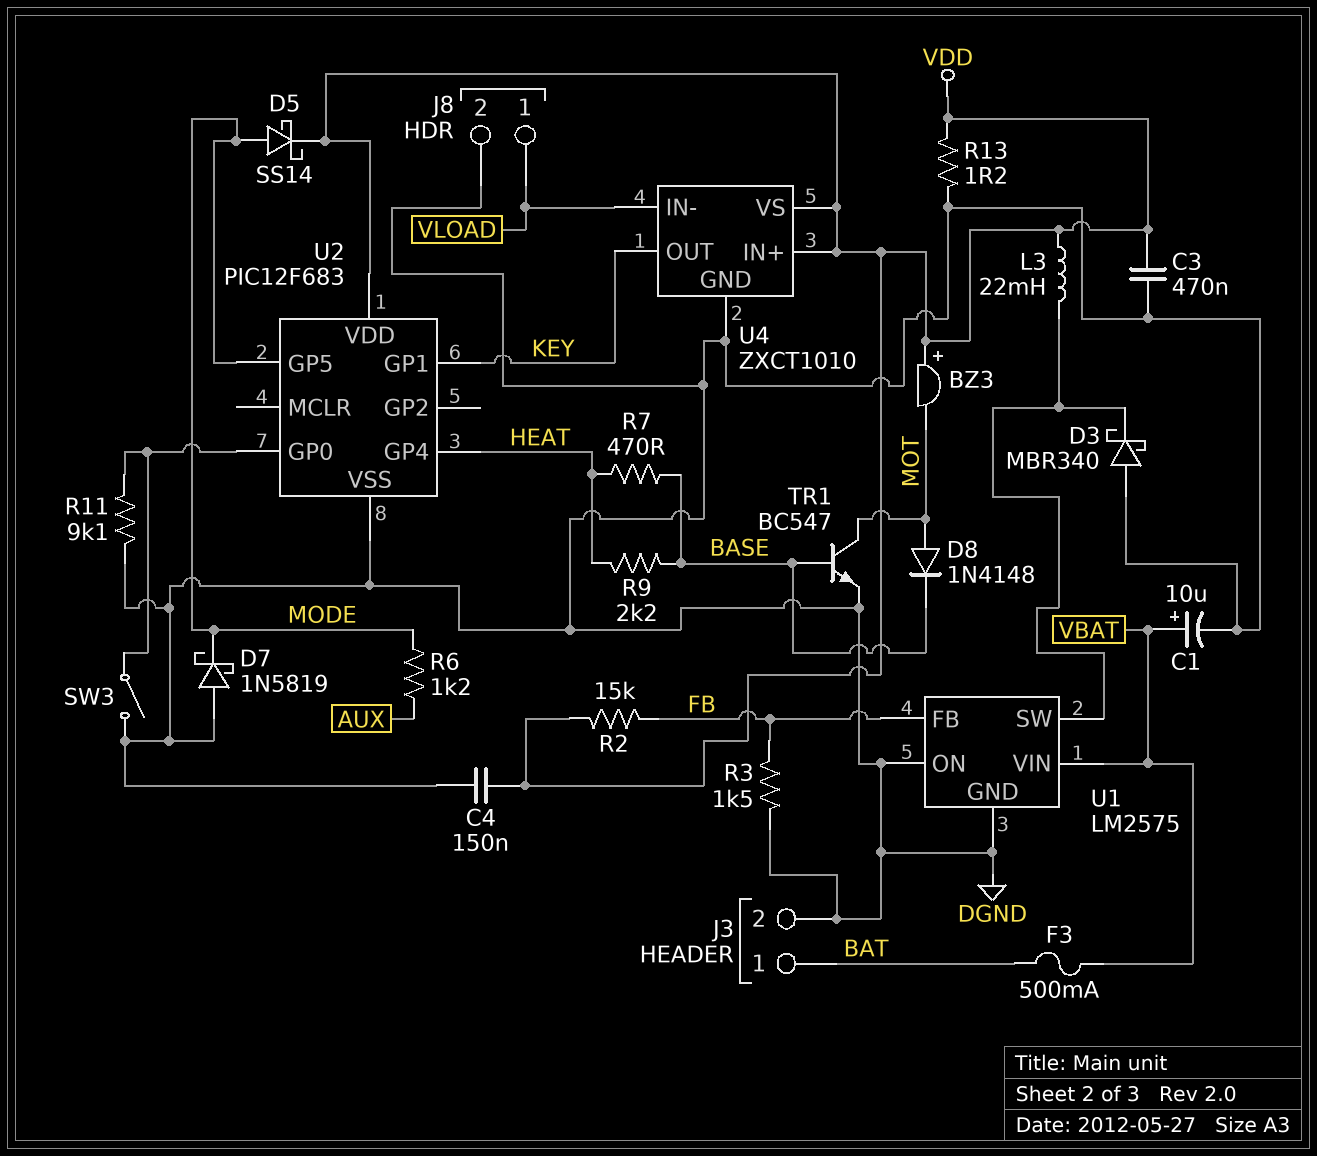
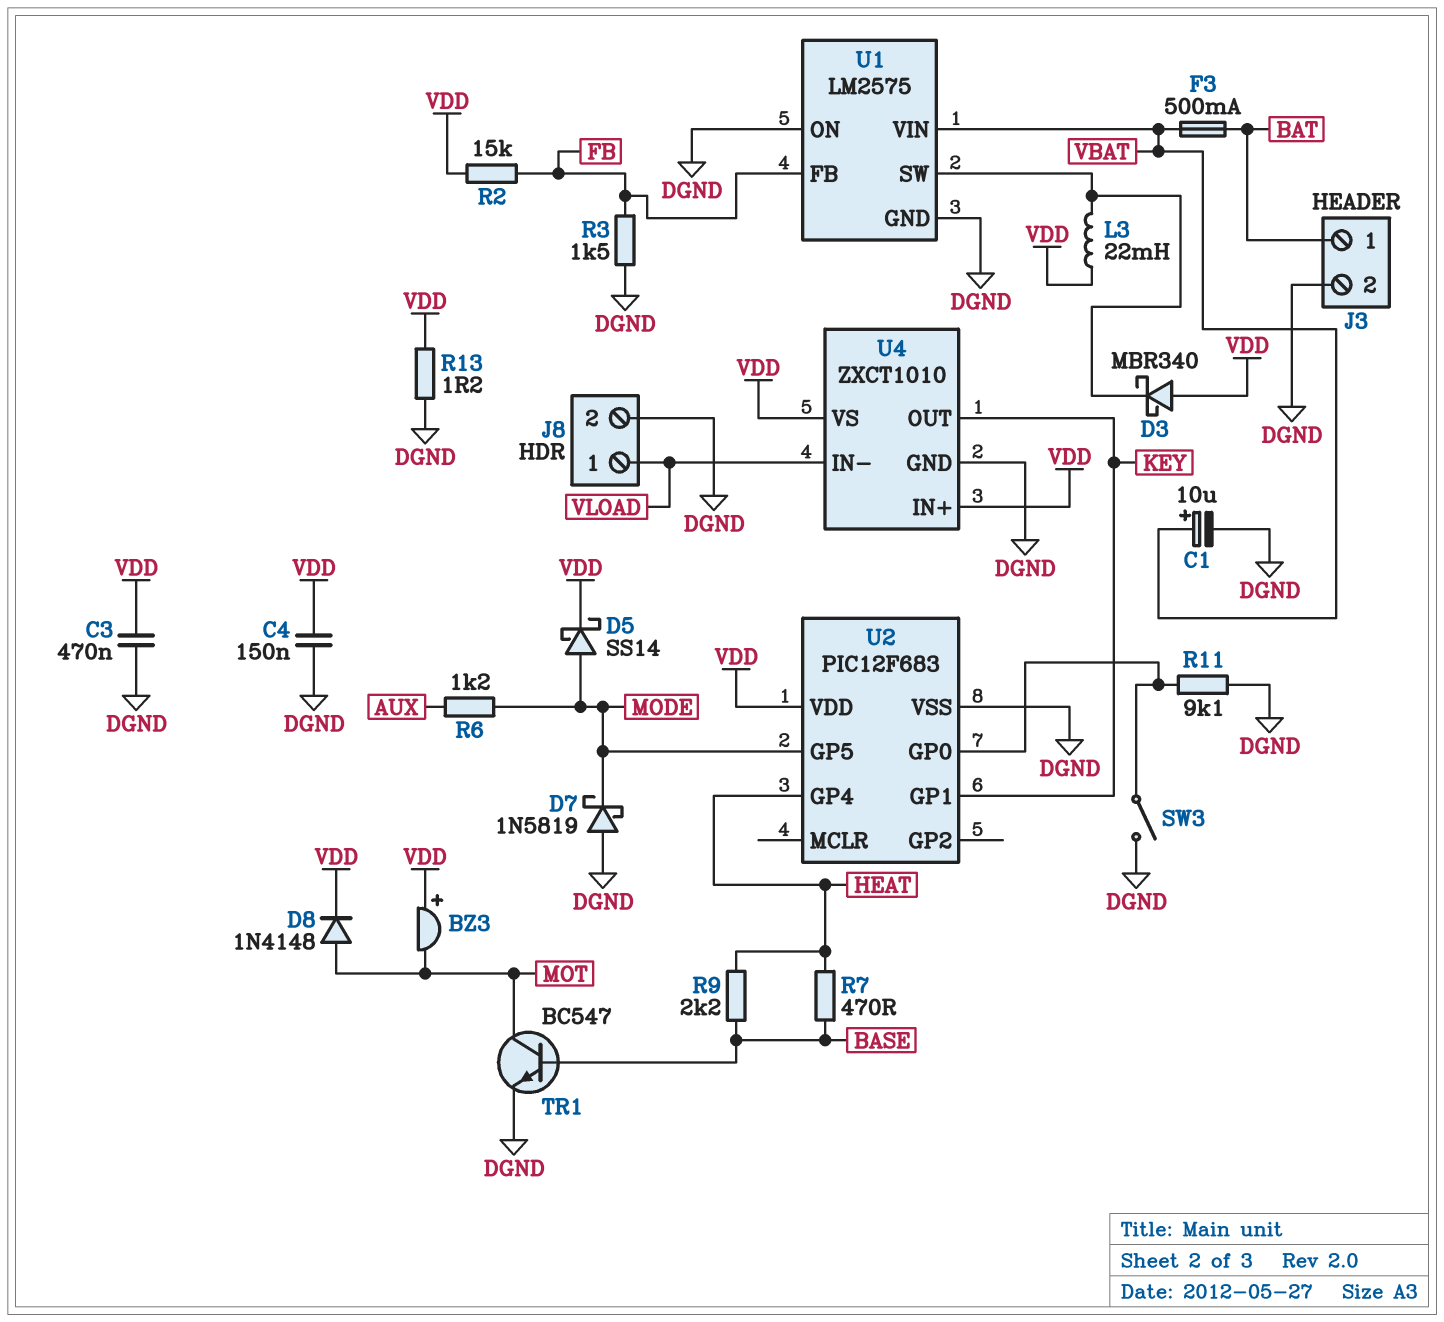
D3: schottky MBR340 (A DGND, K U1/SW) -> schottky MBR340 (A VDD, K U1/SW)
D8: diode 1N4148 (A MOT, K BASE) -> diode 1N4148 (A MOT, K VDD)

